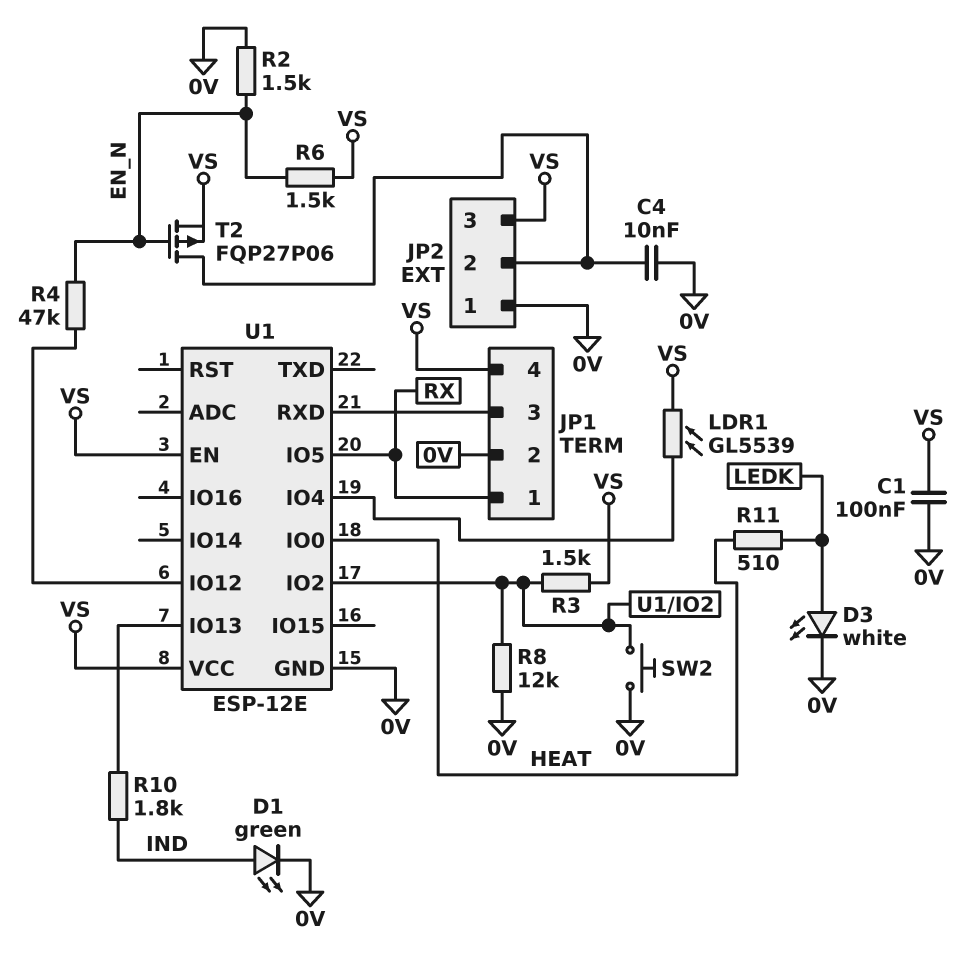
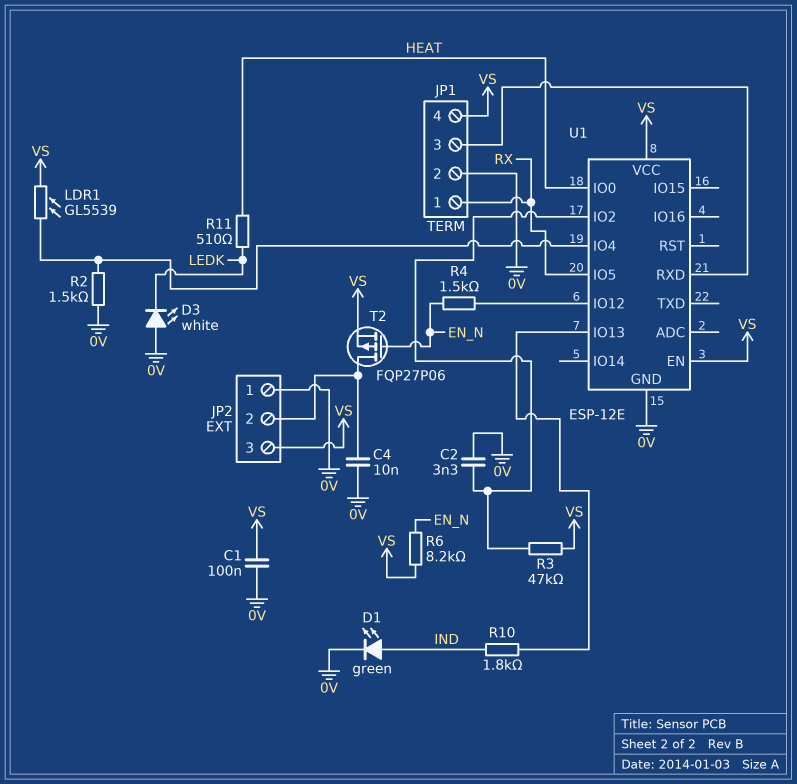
C2: none -> 3.3nF (0V, U1/IO2)
D3: LED white (A LEDK, K 0V) -> LED white (A 0V, K LEDK)
R2: 1.5k (0V, EN_N) -> 1.5k (0V, U1/IO4)
R3: 1.5k (U1/IO2, VS) -> 47k (U1/IO2, VS)
R4: 47k (EN_N, U1/IO12) -> 1.5k (EN_N, U1/IO12)
R6: 1.5k (EN_N, VS) -> 8.2k (EN_N, VS)
R8: 12k (0V, U1/IO2) -> none
SW2: button (0V, U1/IO2) -> none

